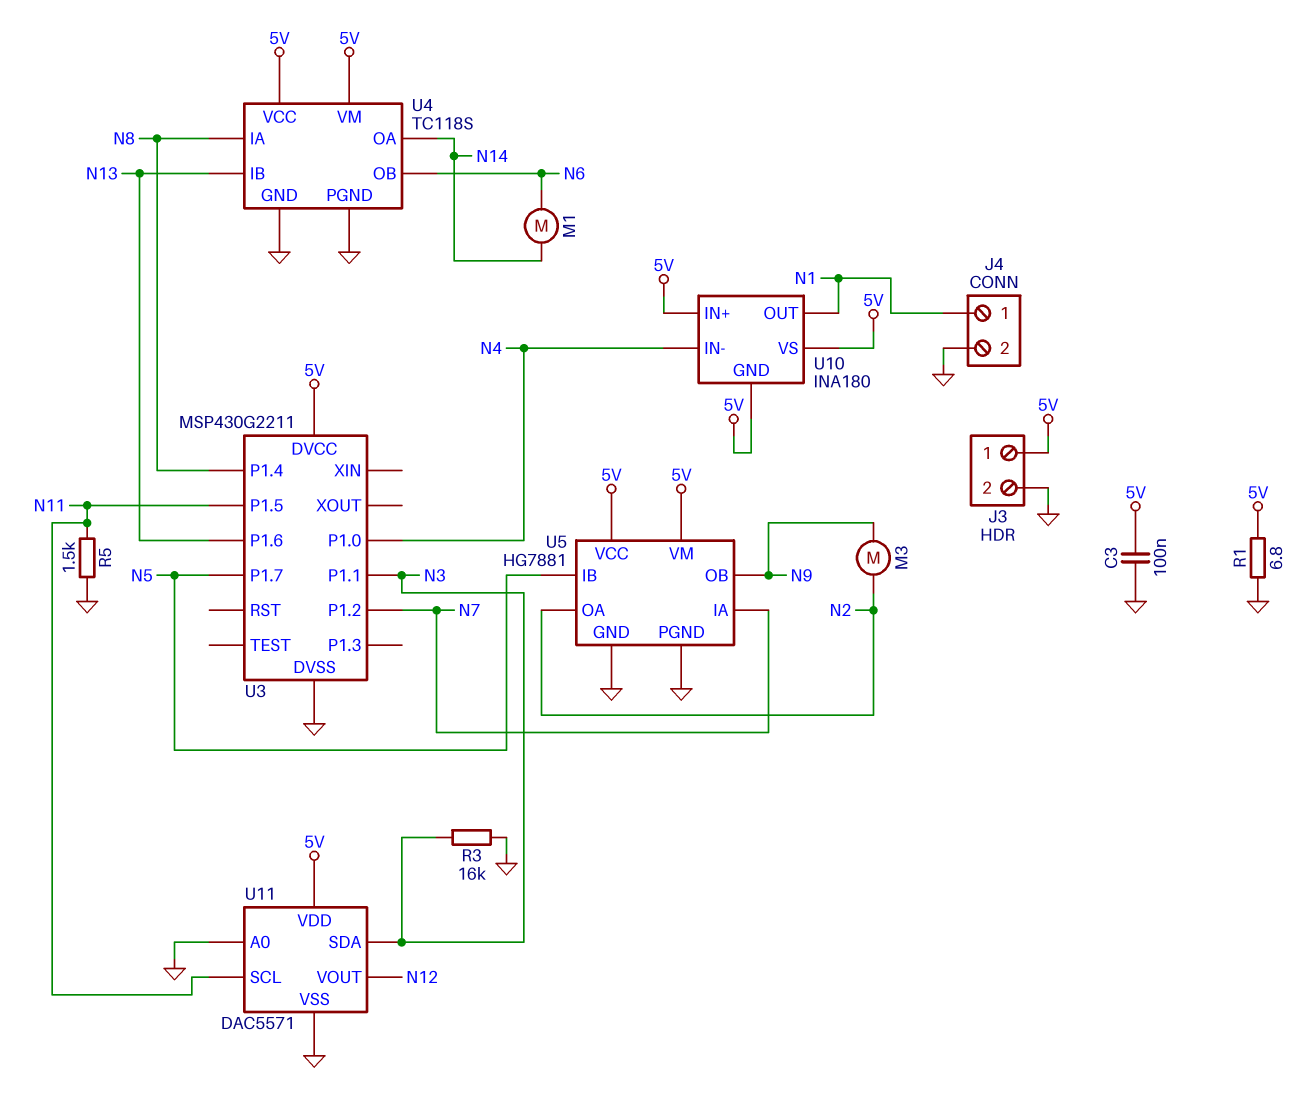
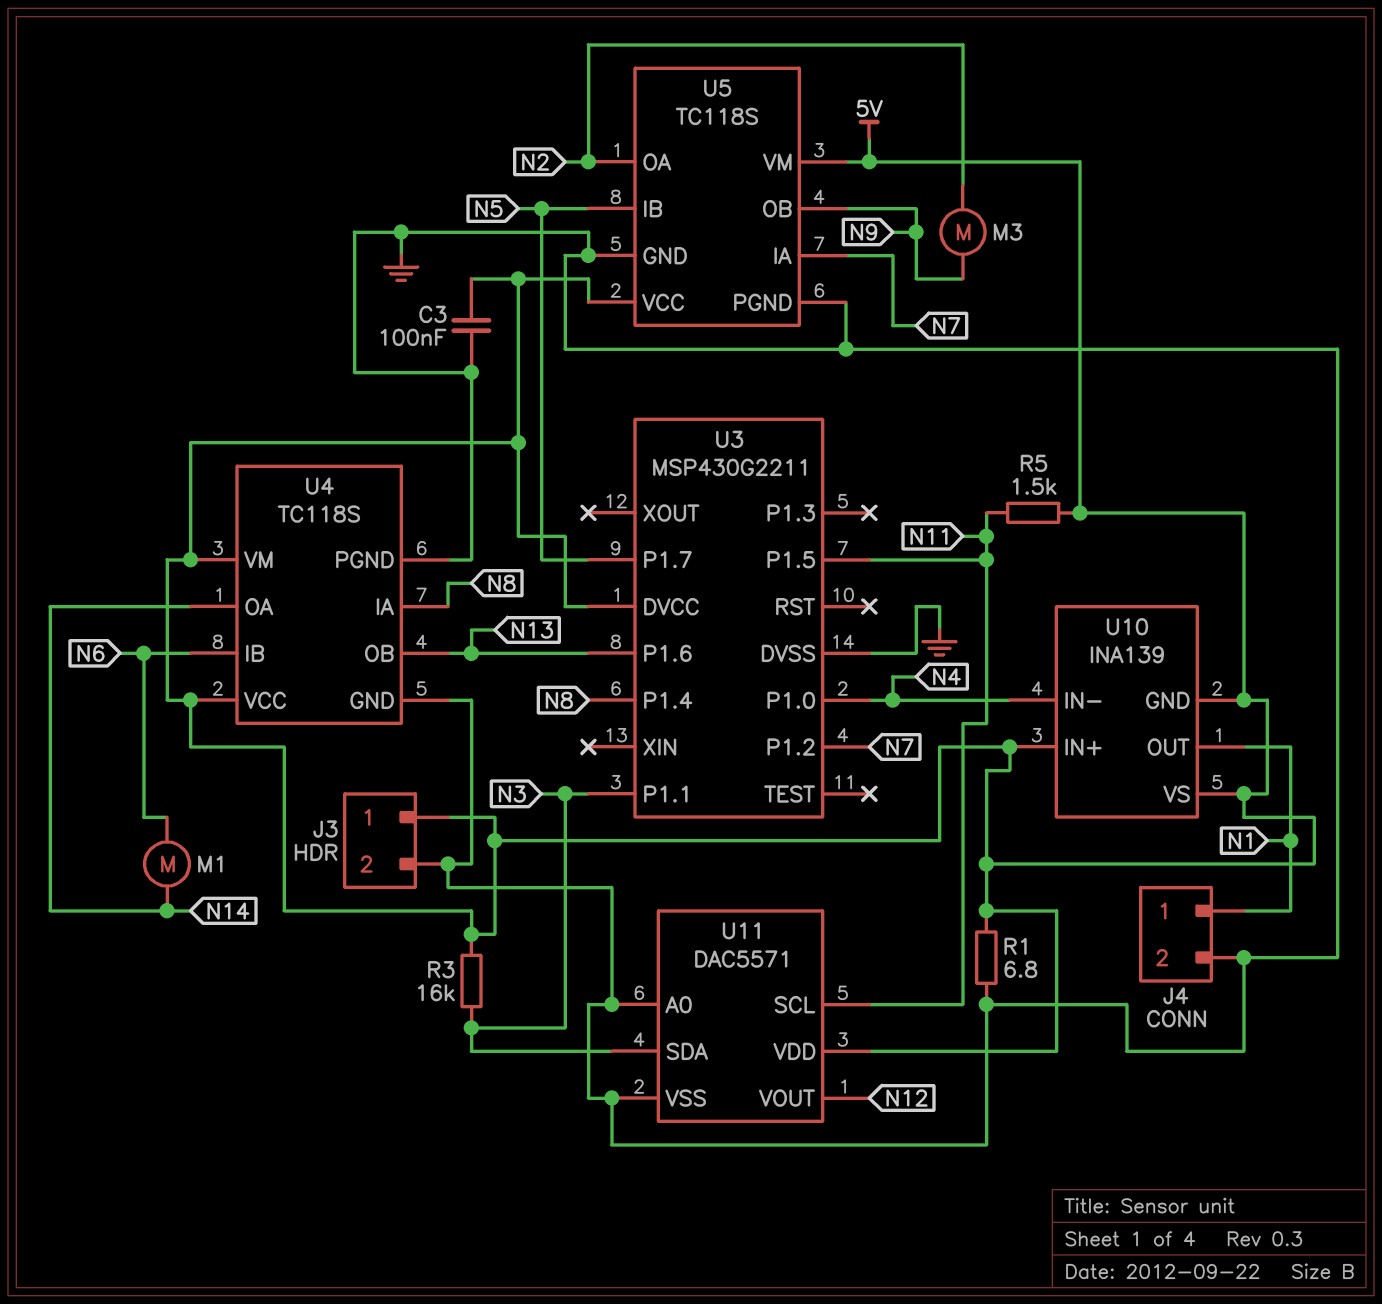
R3: 16k (GND, N3) -> 16k (5V, N3)
R5: 1.5k (GND, N11) -> 1.5k (5V, N11)
U4 pin IB: N13 -> N6
U4 pin OB: N6 -> N13
U5: HG7881 -> TC118S
U10: INA180 -> INA139

